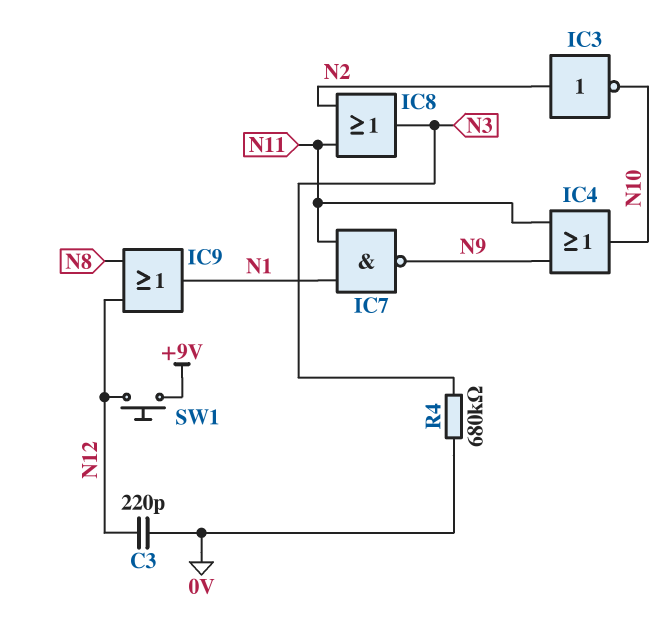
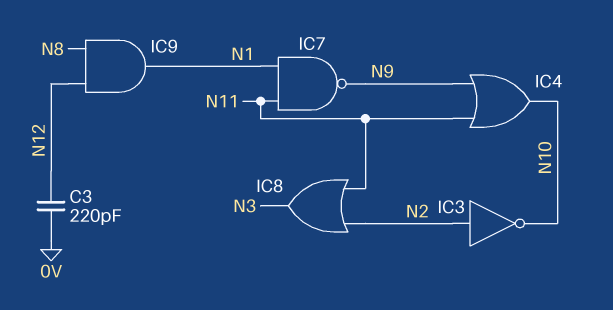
IC9: OR (in N8, in N12, out N1) -> AND (in N8, in N12, out N1)
R4: 680k (0V, N3) -> none
SW1: button (+9V, N12) -> none

